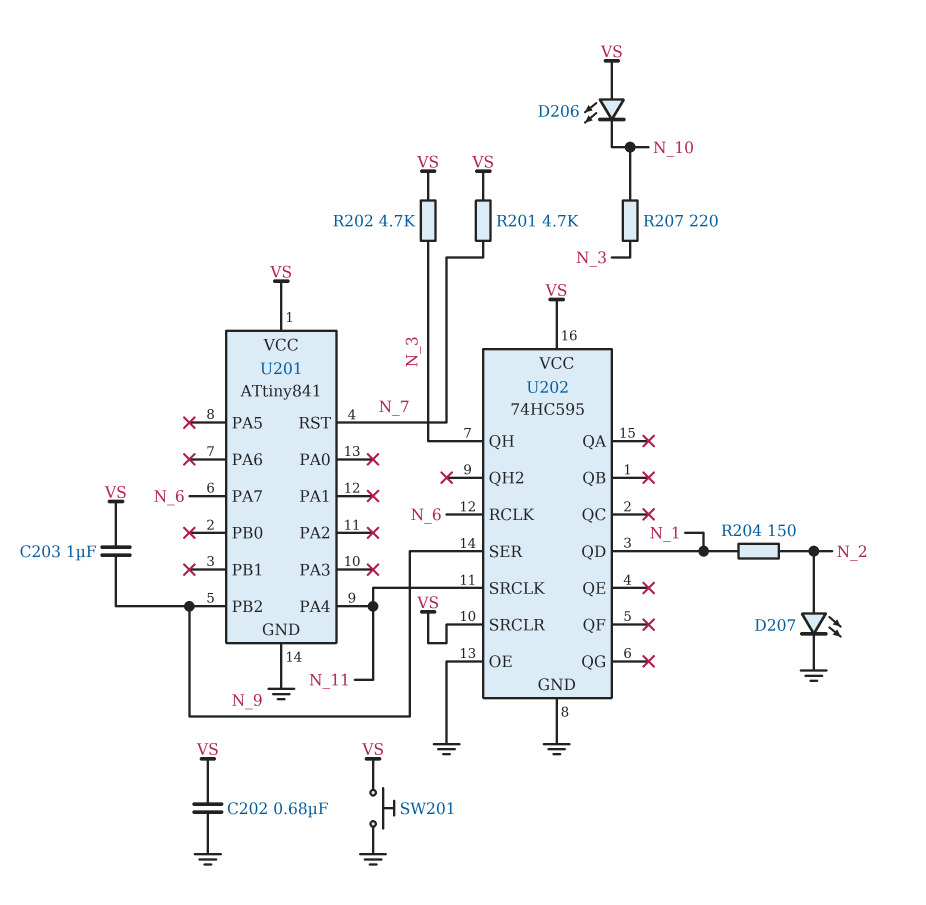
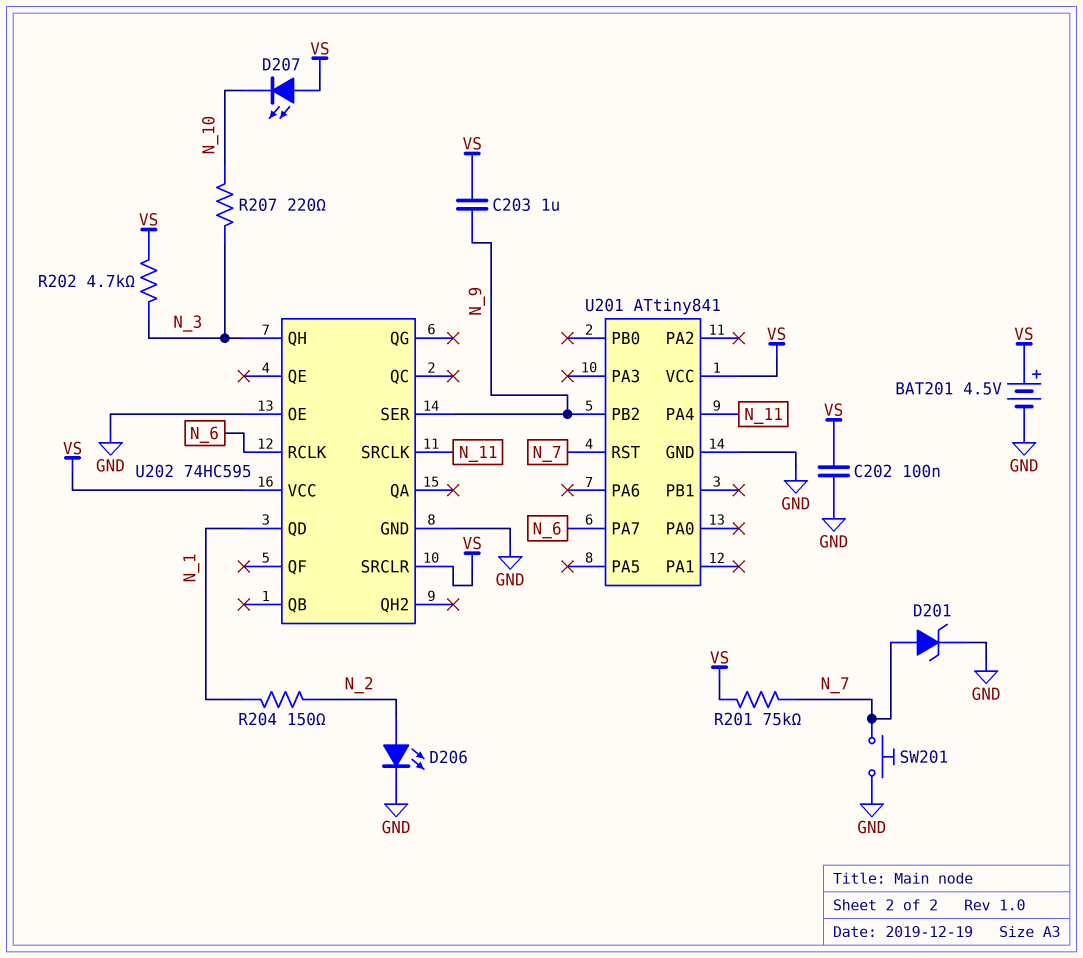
BAT201: none -> 4.5V (plus VS, minus GND)
C202: 680nF (GND, VS) -> 100nF (GND, VS)
D201: none -> zener (A N_7, K GND)
D206: LED (A VS, K N_10) -> LED (A N_2, K GND)
D207: LED (A N_2, K GND) -> LED (A VS, K N_10)
R201: 4.7k (N_7, VS) -> 75k (N_7, VS)
SW201: button (GND, VS) -> button (GND, N_7)

